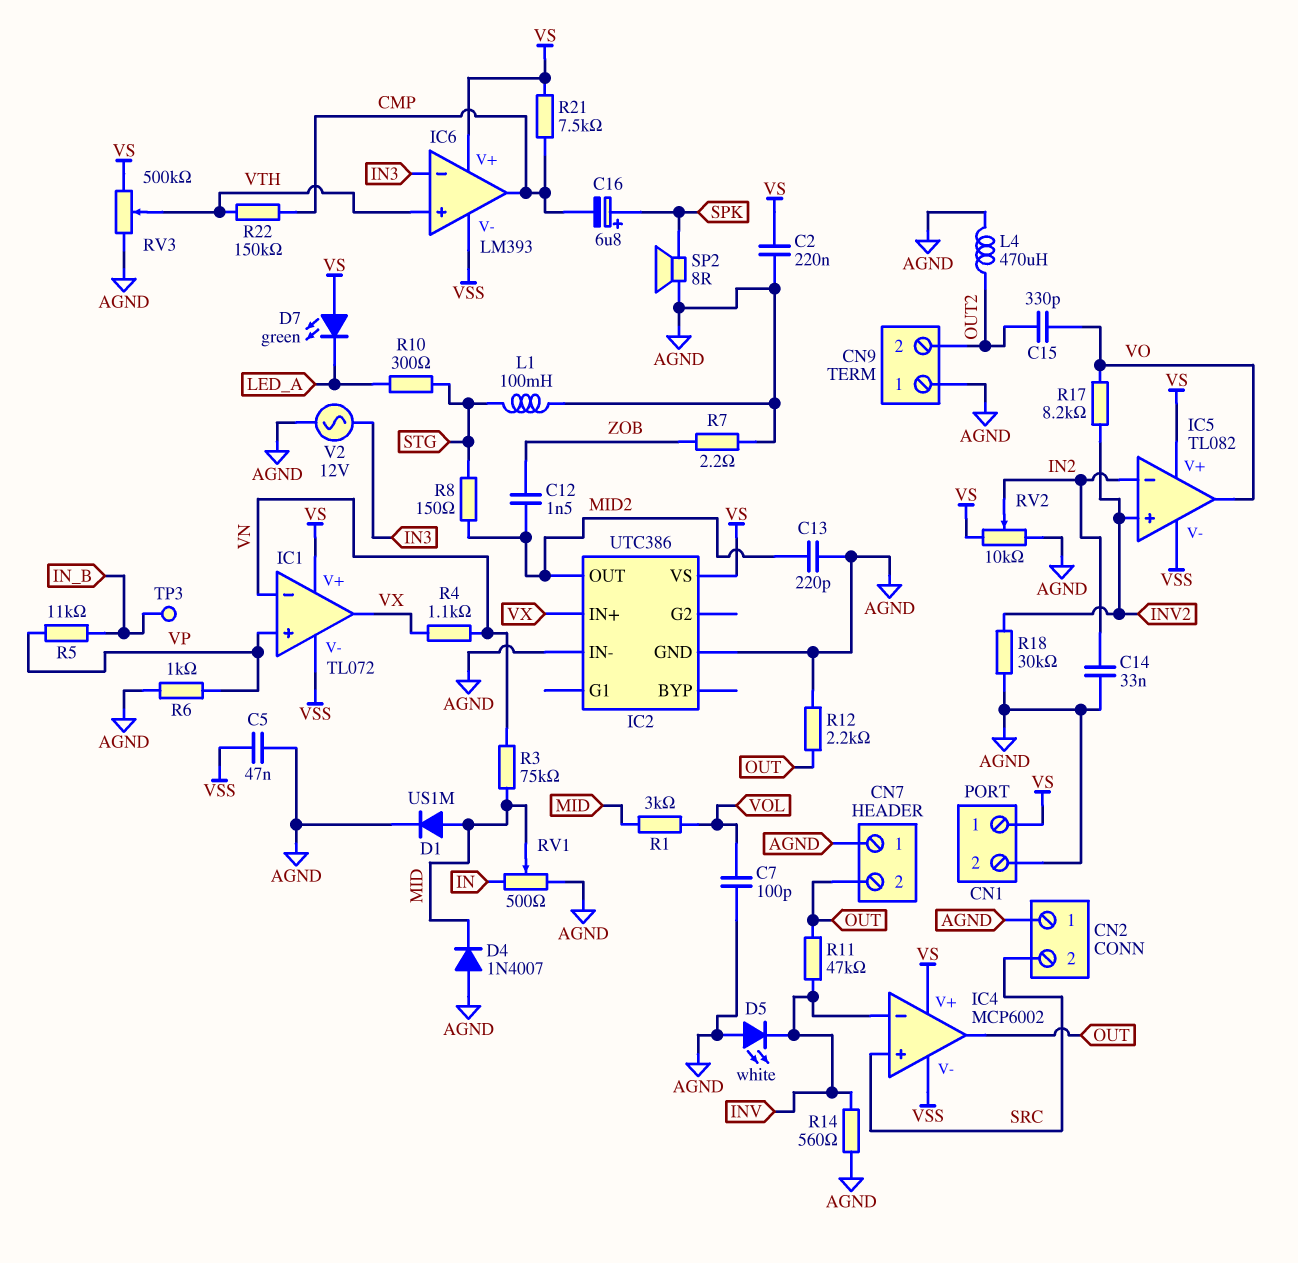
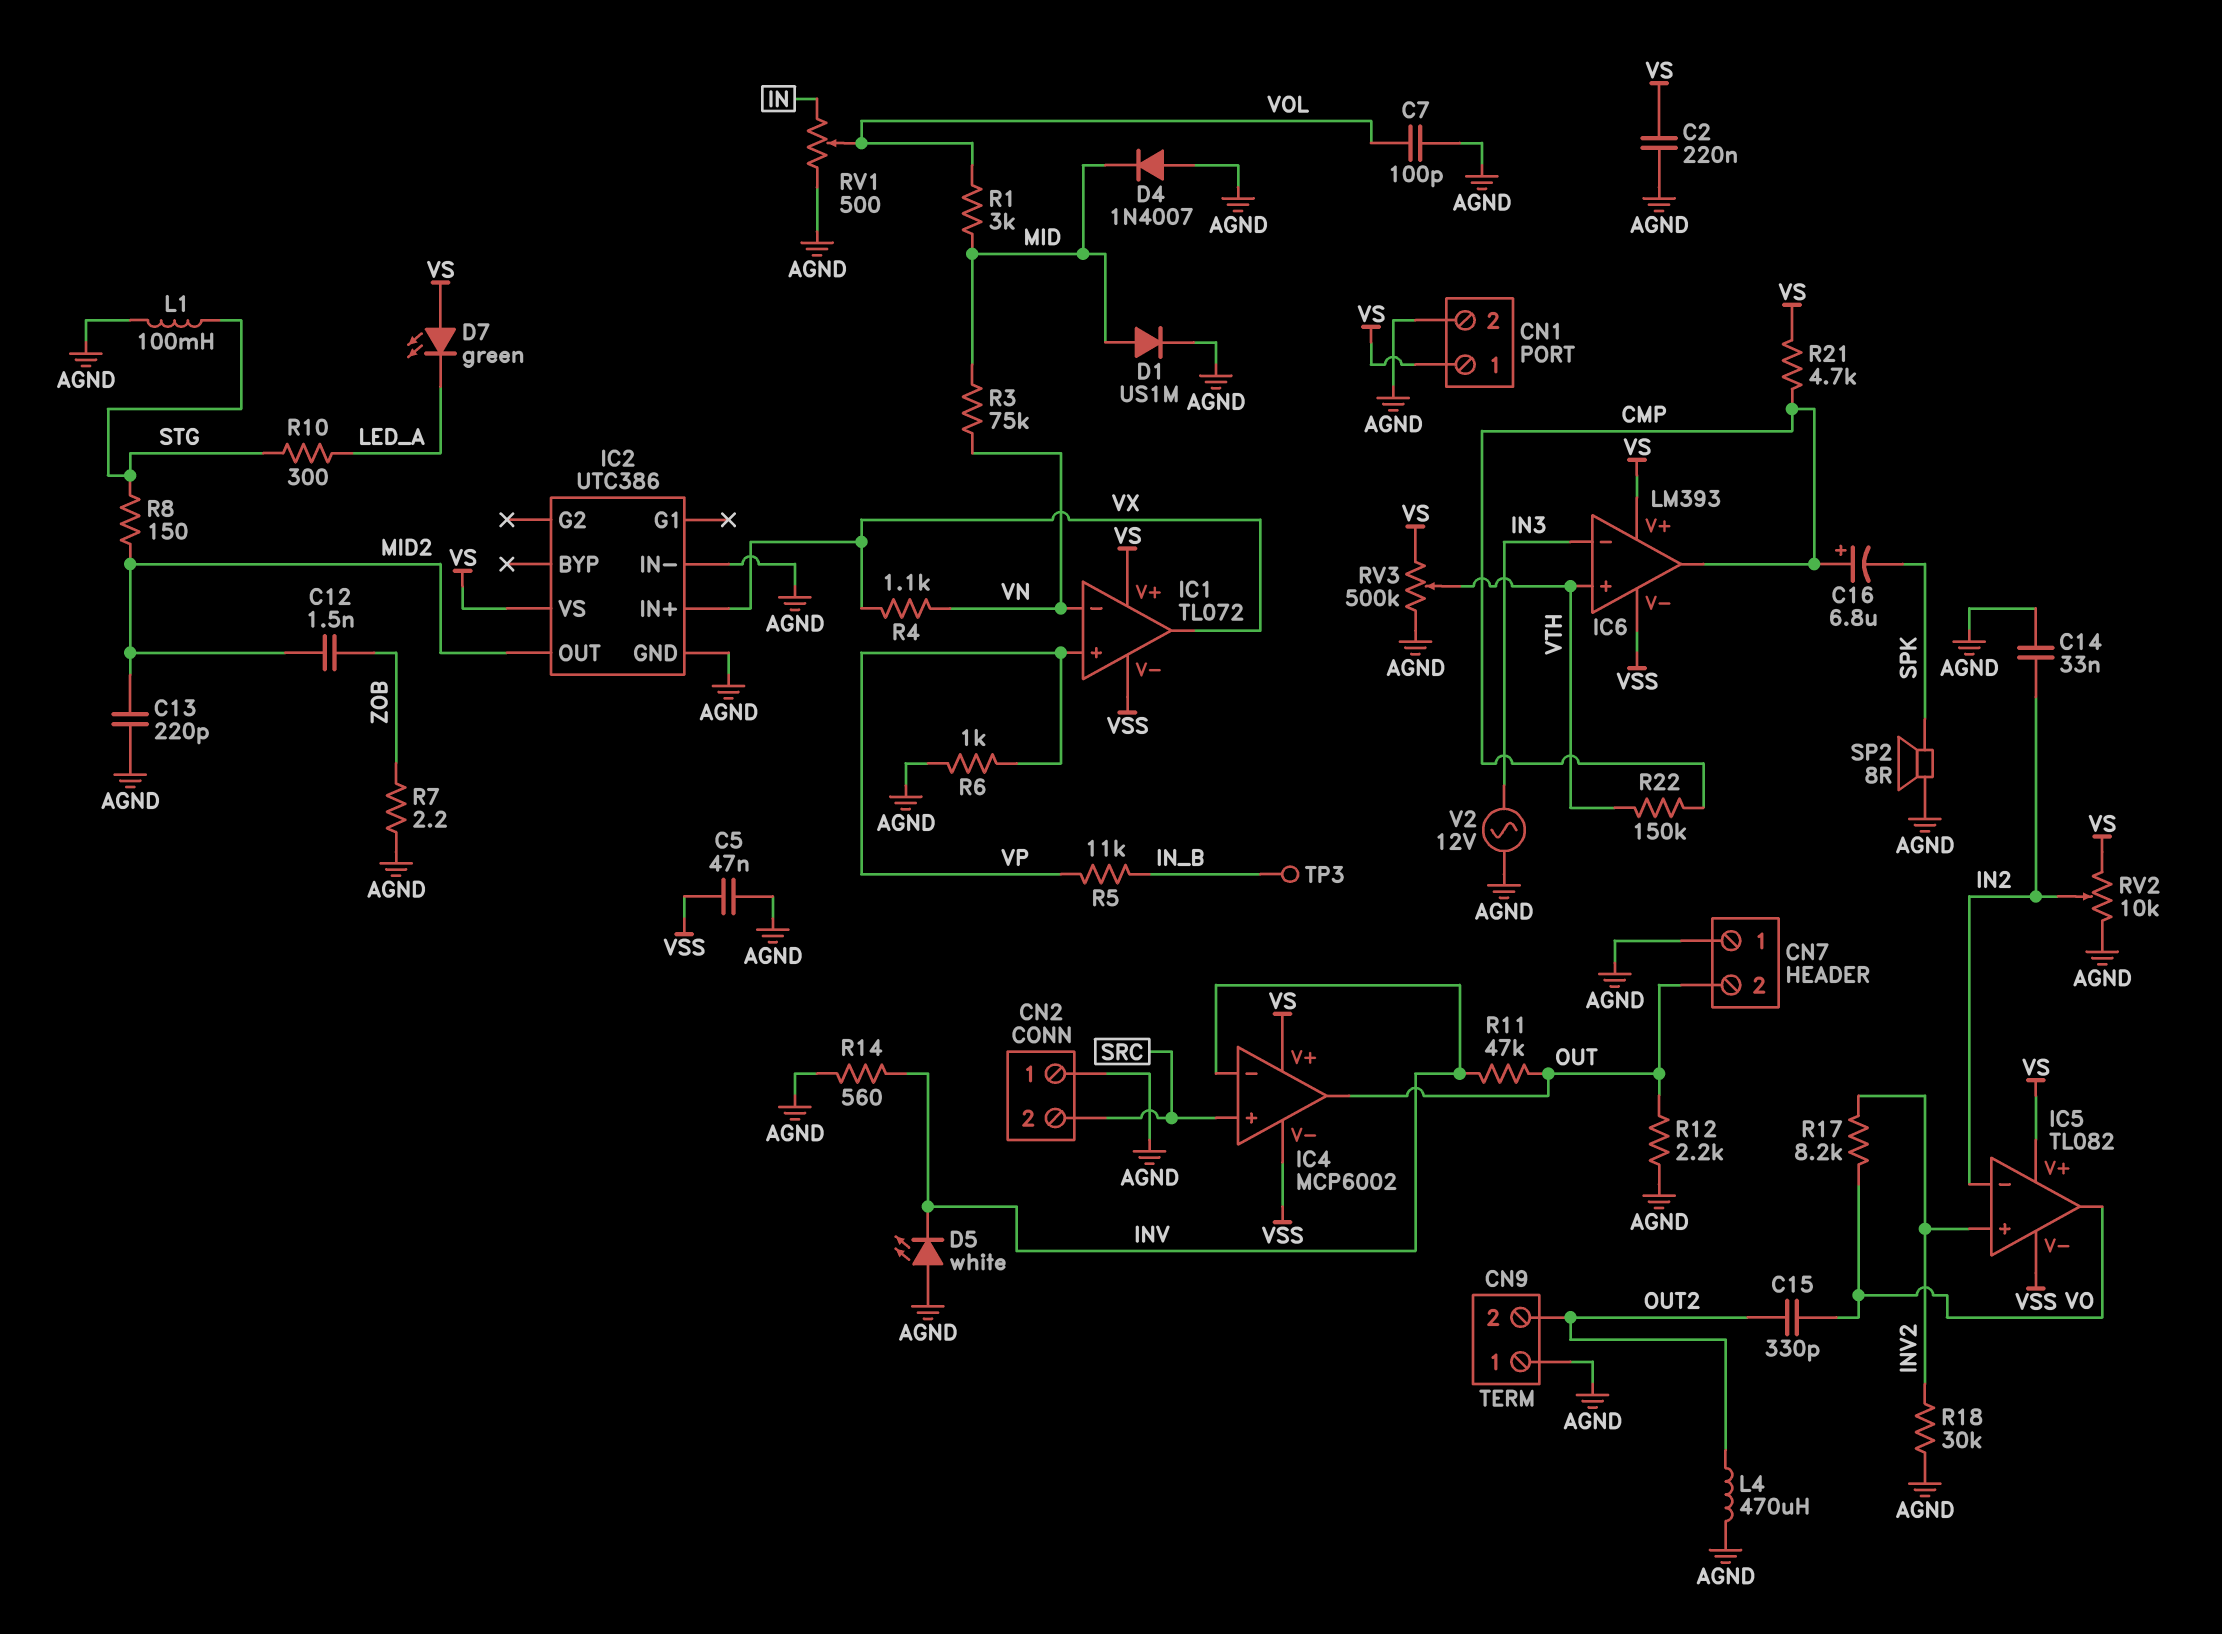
C16: 6.8uF (plus SPK, minus CMP) -> 6.8uF (plus CMP, minus SPK)
R21: 7.5k (CMP, VS) -> 4.7k (CMP, VS)
RV1: 500 (AGND, IN, wiper MID) -> 500 (AGND, IN, wiper VOL)

